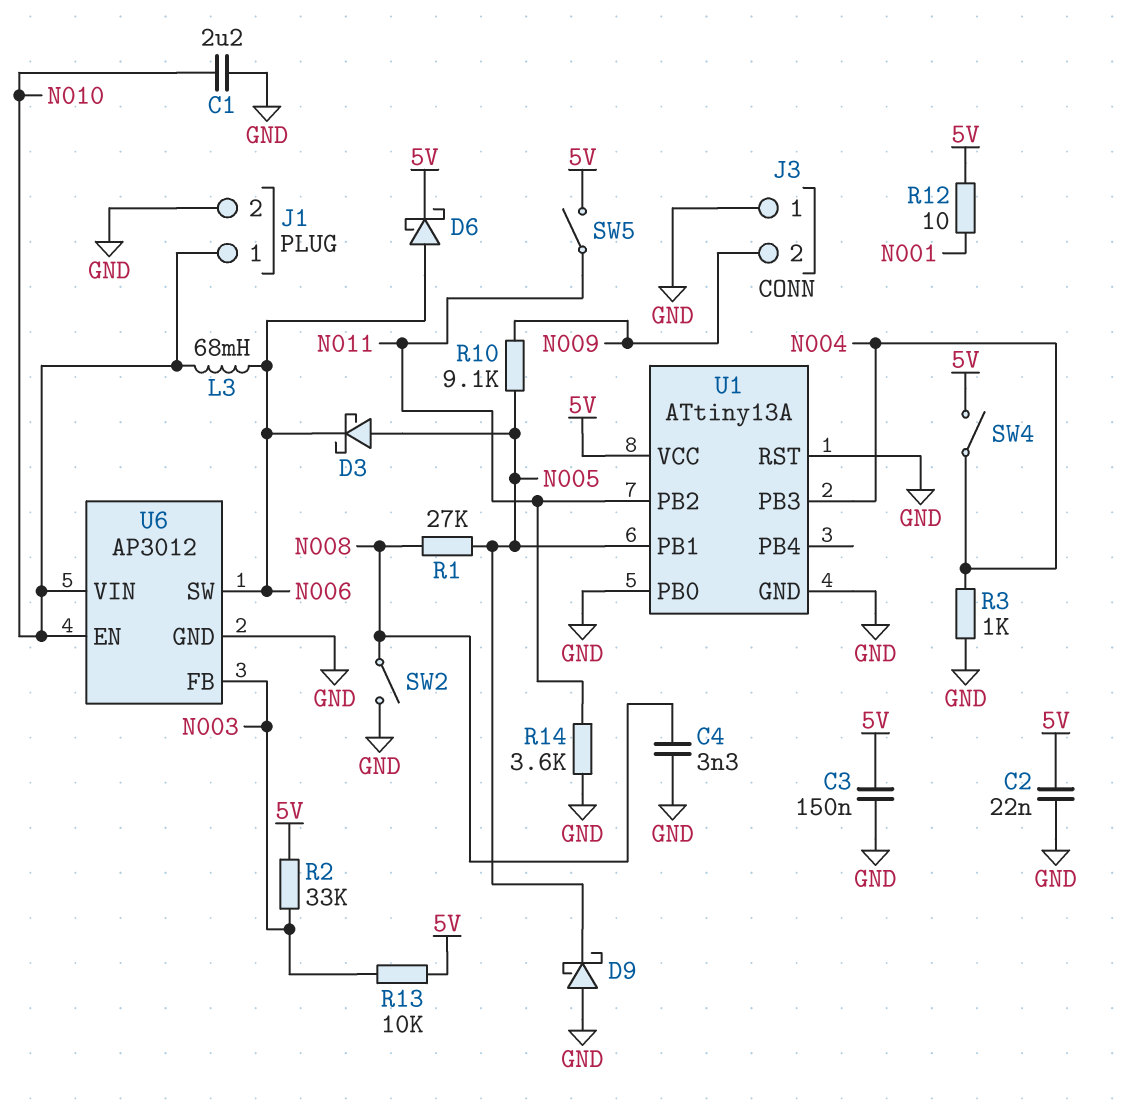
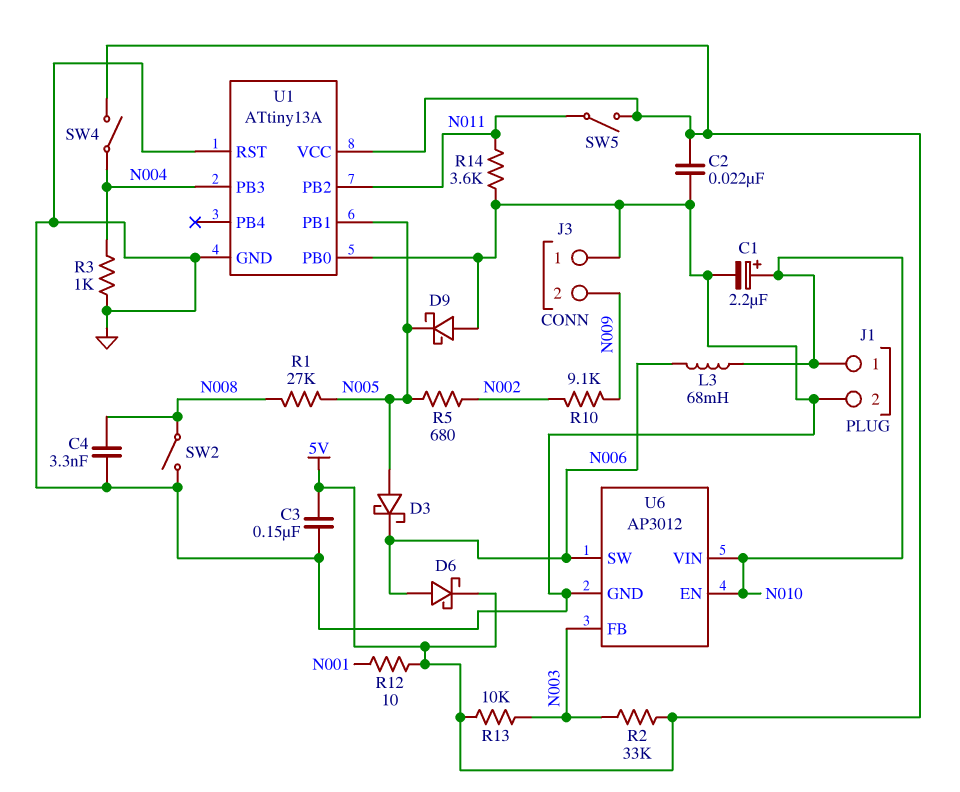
C1: 2.2uF (GND, N010) -> 2.2uF (plus N010, minus GND)
R5: none -> 680 (N002, N005)
R10: 9.1k (N005, N009) -> 9.1k (N002, N009)

